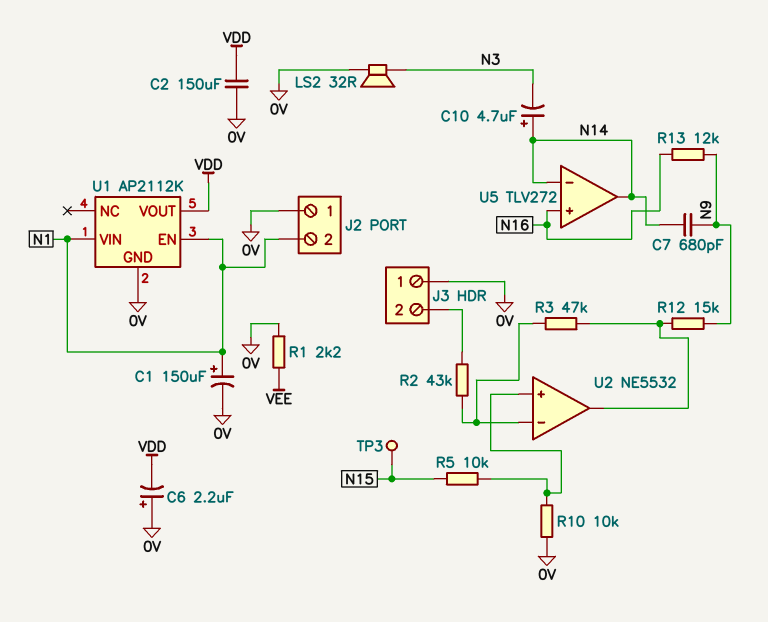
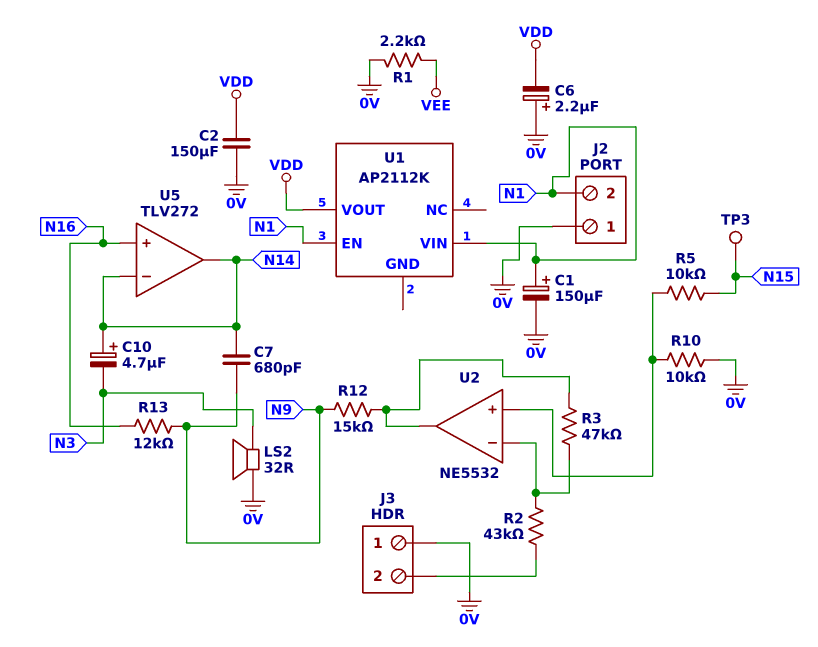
U1 pin GND: 0V -> none

